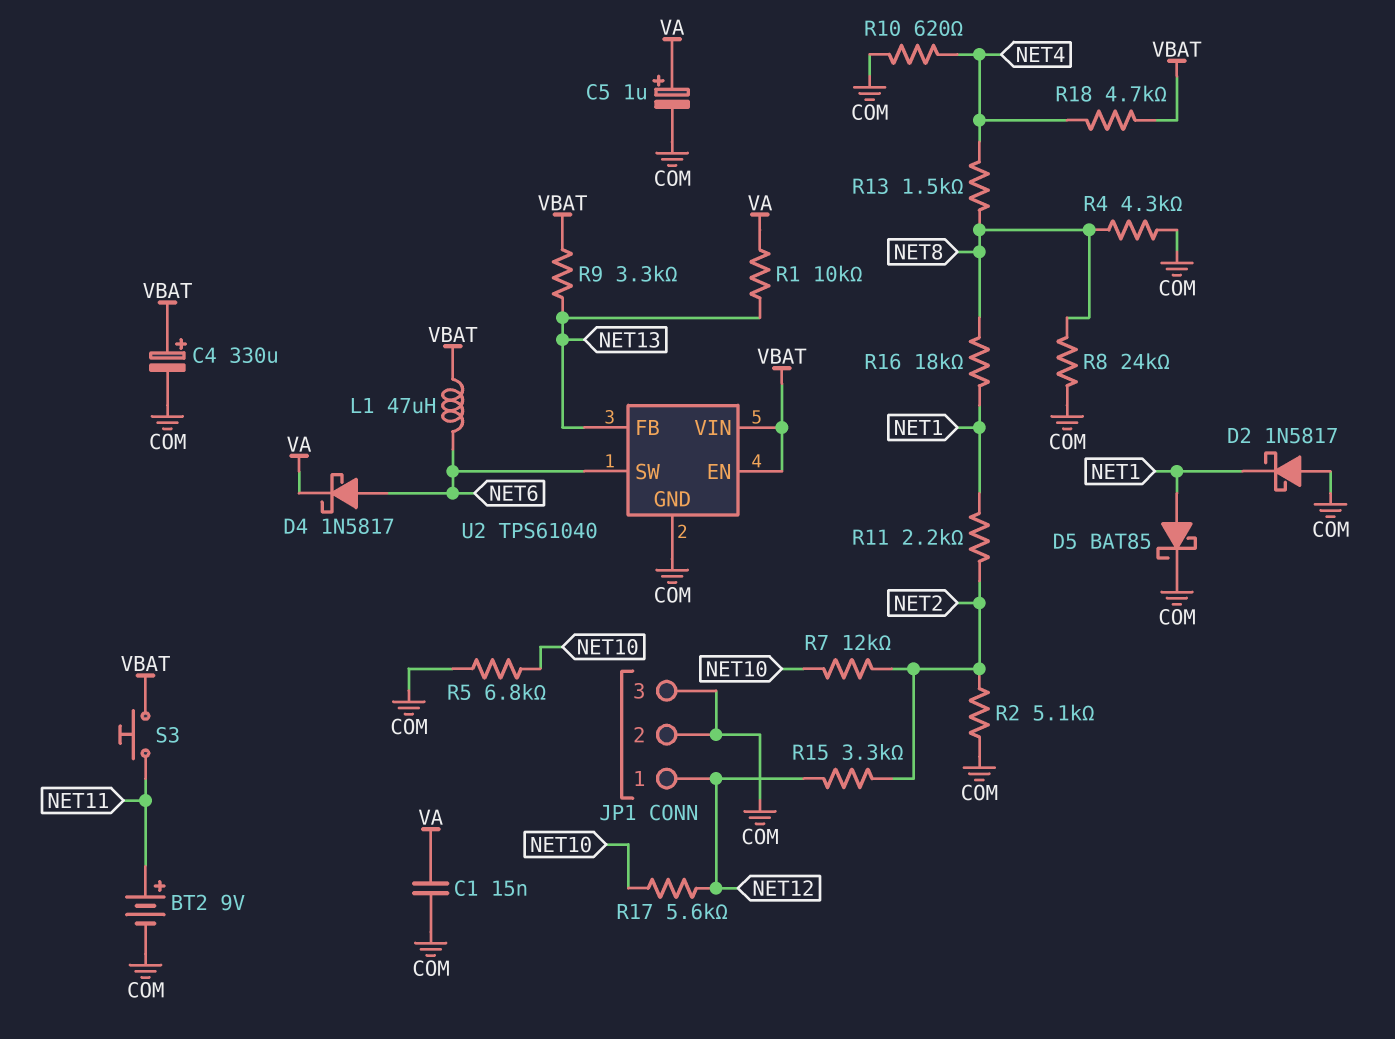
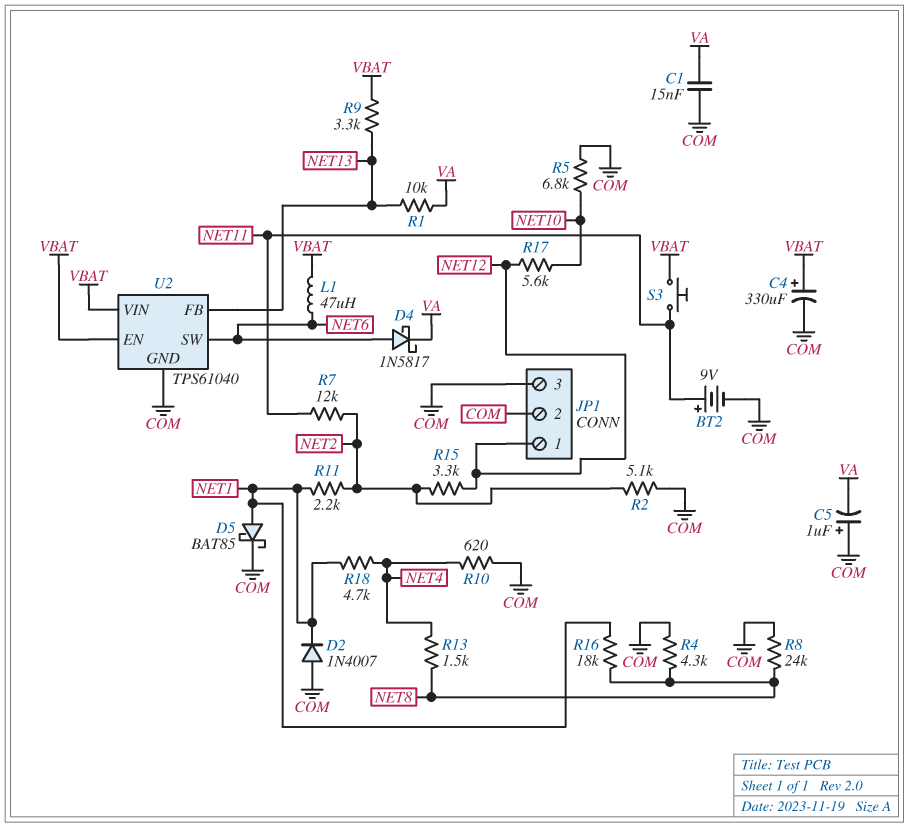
C5: 1uF (plus VA, minus COM) -> 1uF (plus COM, minus VA)
D2: schottky 1N5817 (A COM, K NET1) -> diode 1N4007 (A COM, K NET1)
R7: 12k (NET2, NET10) -> 12k (NET2, NET11)
R18: 4.7k (NET4, VBAT) -> 4.7k (NET1, NET4)

